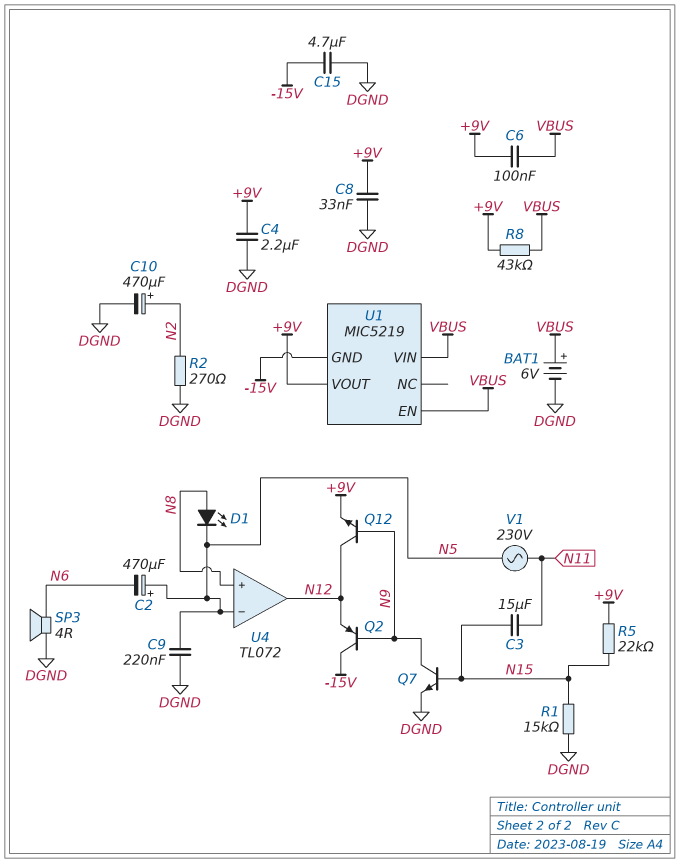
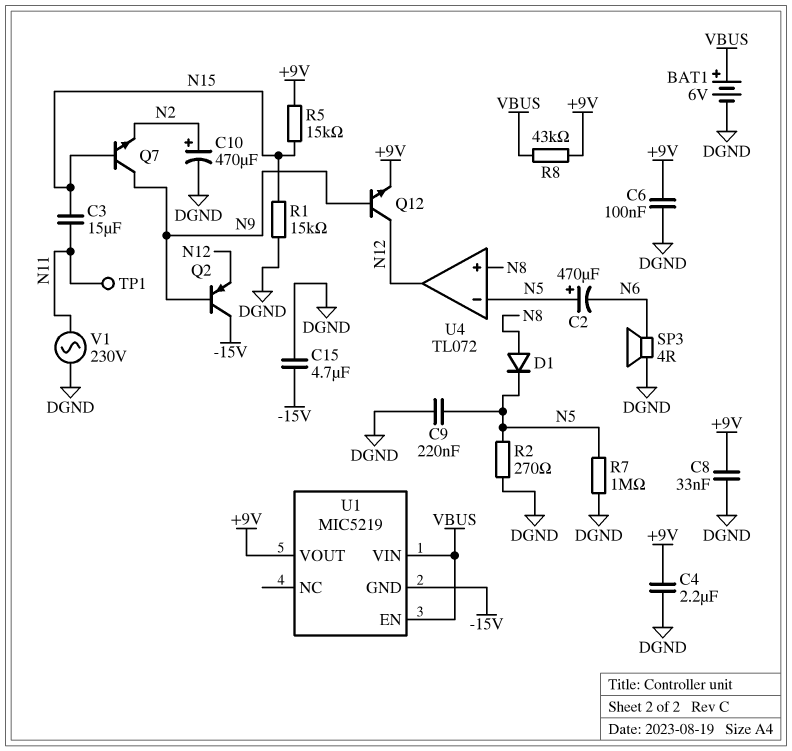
C6: 100nF (+9V, VBUS) -> 100nF (+9V, DGND)
D1: LED (A N8, K N5) -> diode (A N8, K N5)
Q7: NPN (B N15, C N9, E DGND) -> NPN (B N15, C N9, E N2)
R2: 270 (DGND, N2) -> 270 (DGND, N5)
R5: 22k (+9V, N15) -> 15k (+9V, N15)
R7: none -> 1M (DGND, N5)
TP1: none -> test point (N11)
V1: AC 230V (N5, N11) -> AC 230V (DGND, N11)

